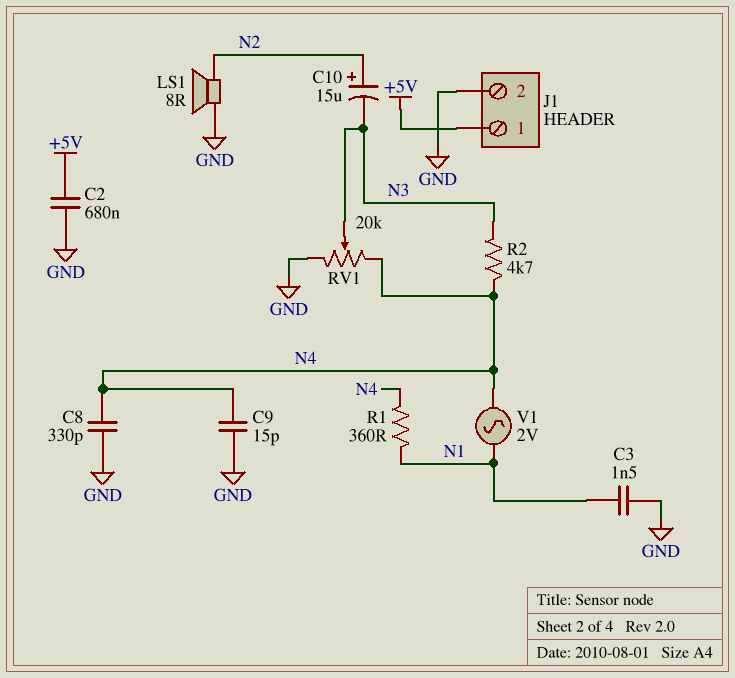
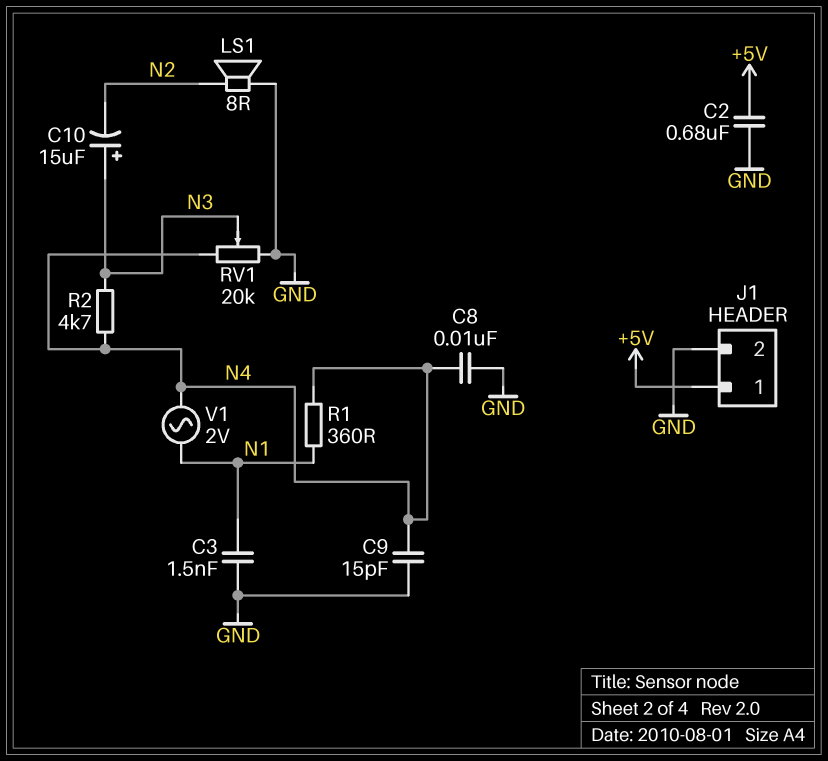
C8: 330pF (GND, N4) -> 10nF (GND, N4)
C10: 15uF (plus N2, minus N3) -> 15uF (plus N3, minus N2)

